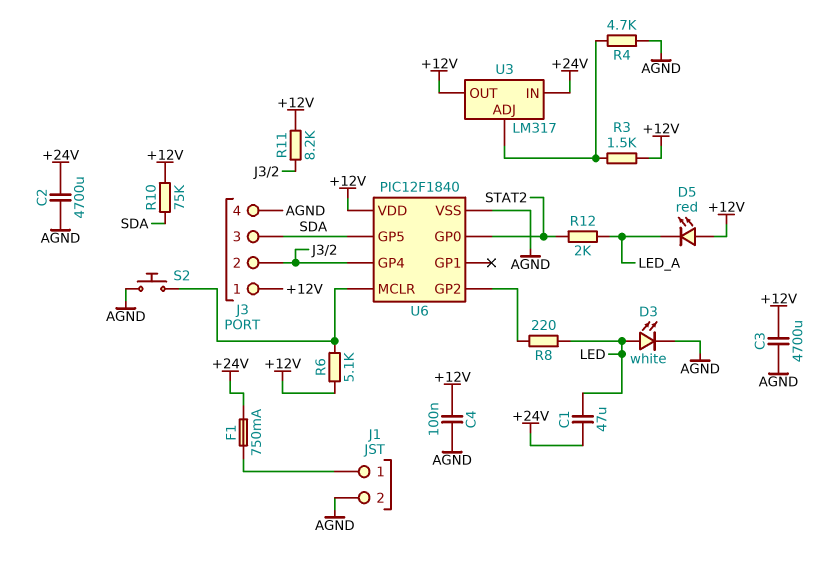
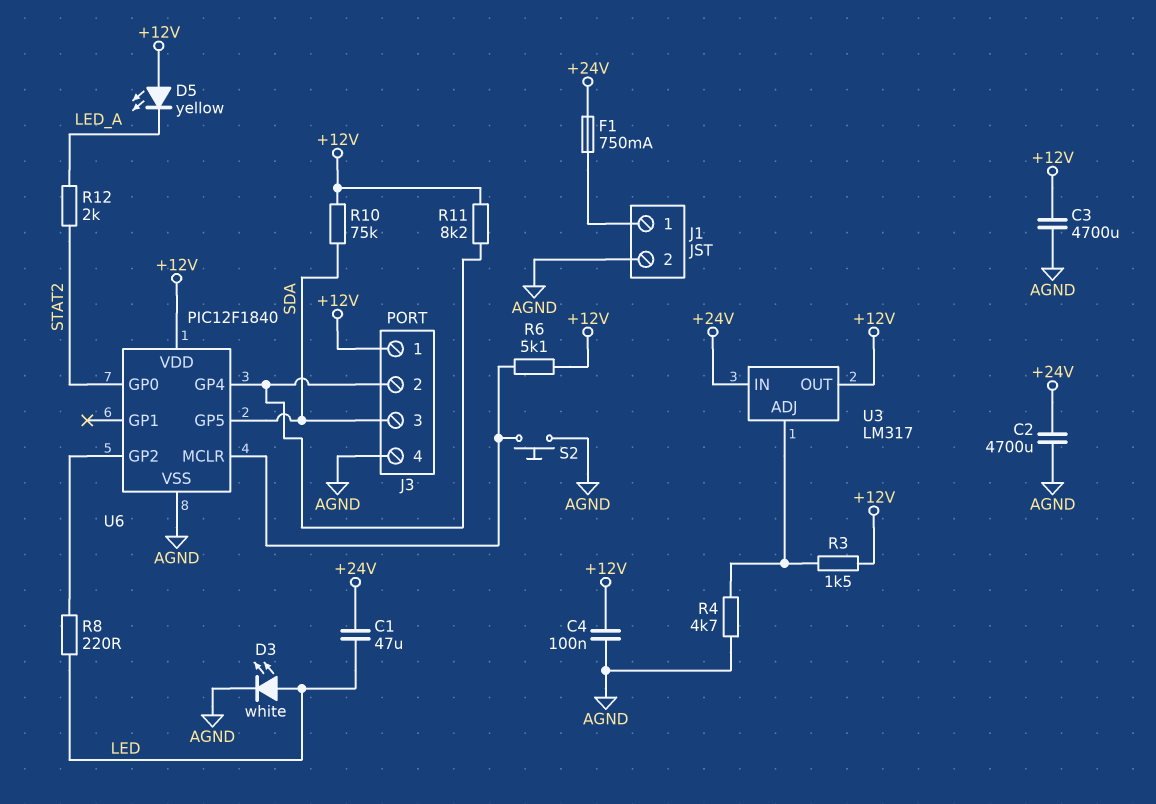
D5: LED red (A +12V, K LED_A) -> LED yellow (A +12V, K LED_A)

